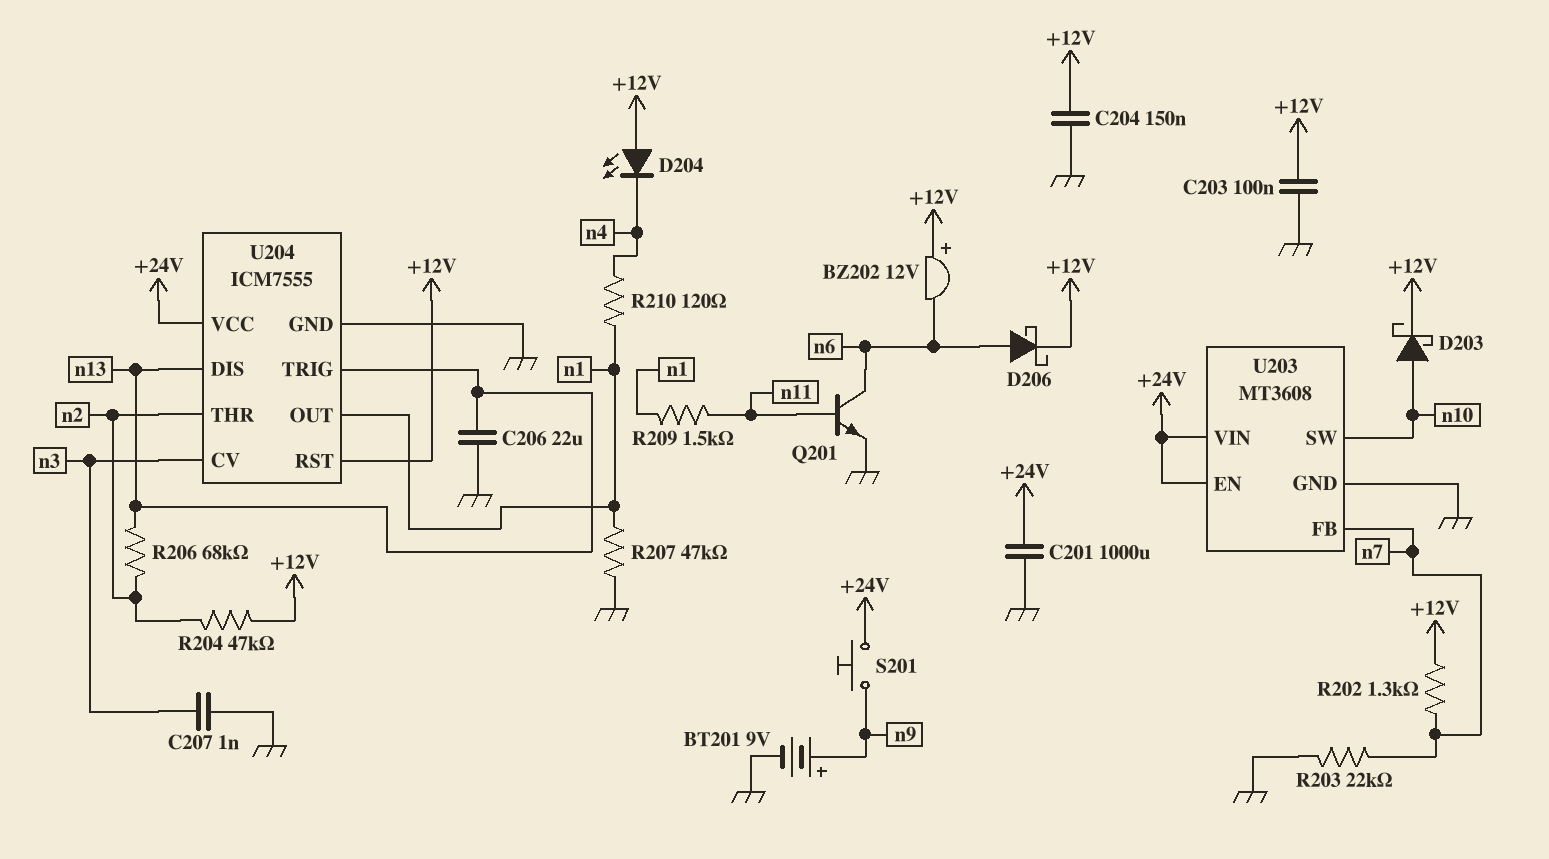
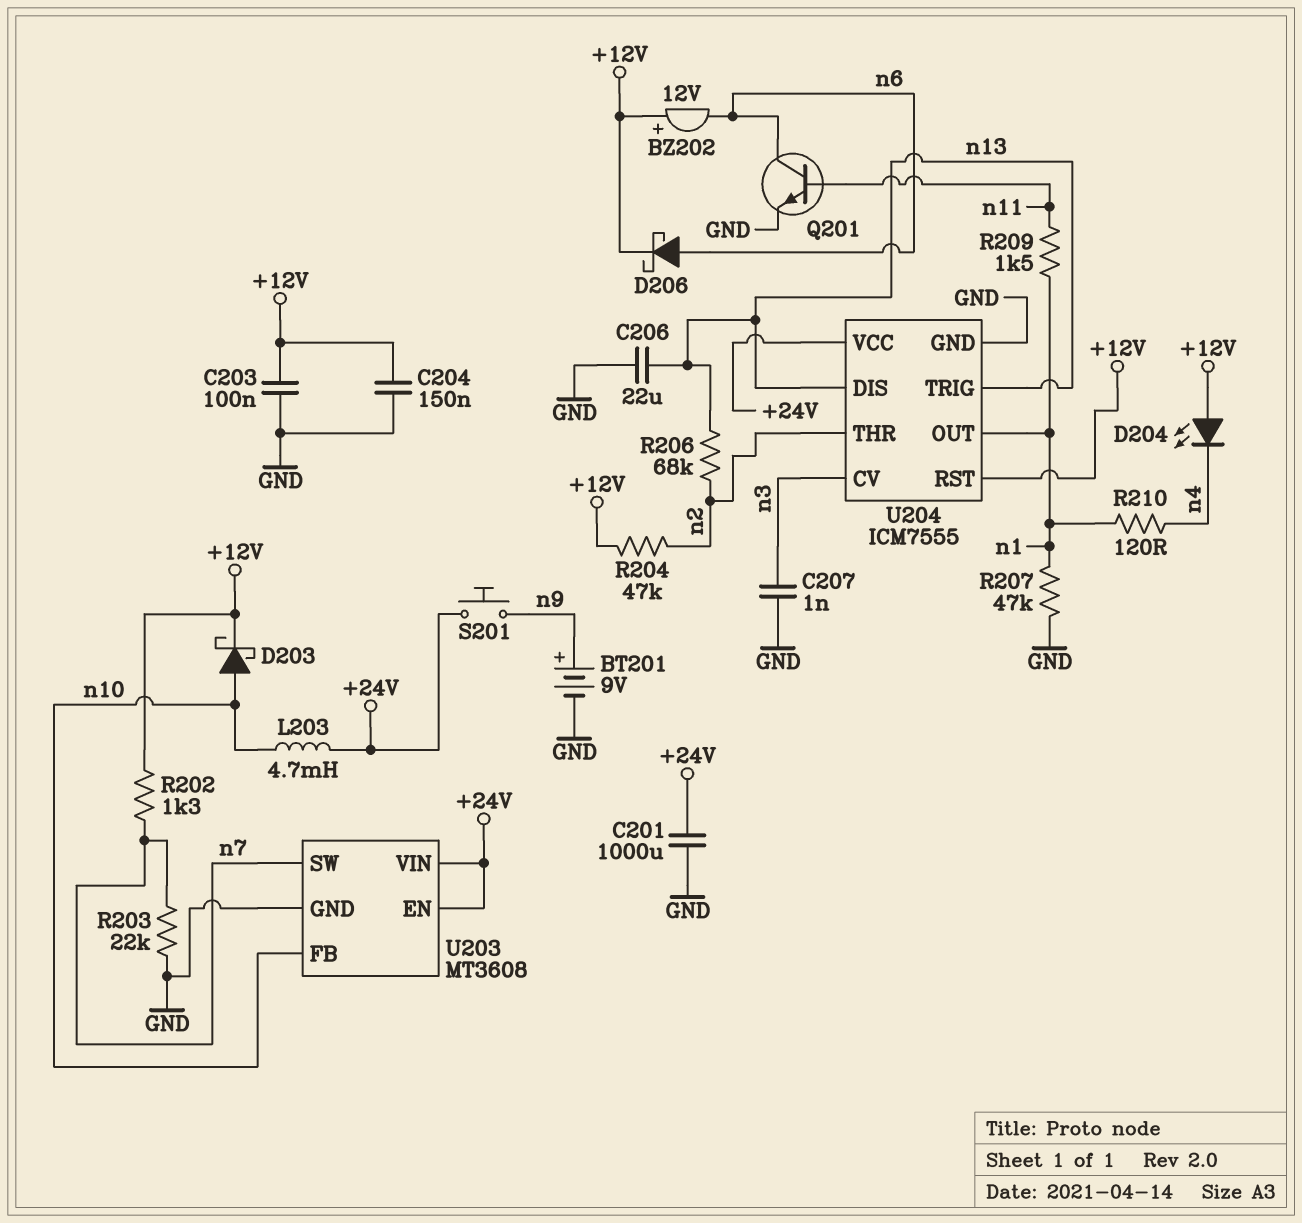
L203: none -> 4.7mH (+24V, n10)
U203 pin FB: n7 -> n10
U203 pin SW: n10 -> n7

